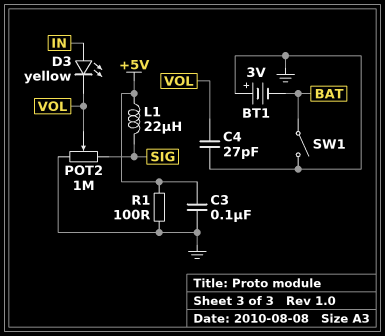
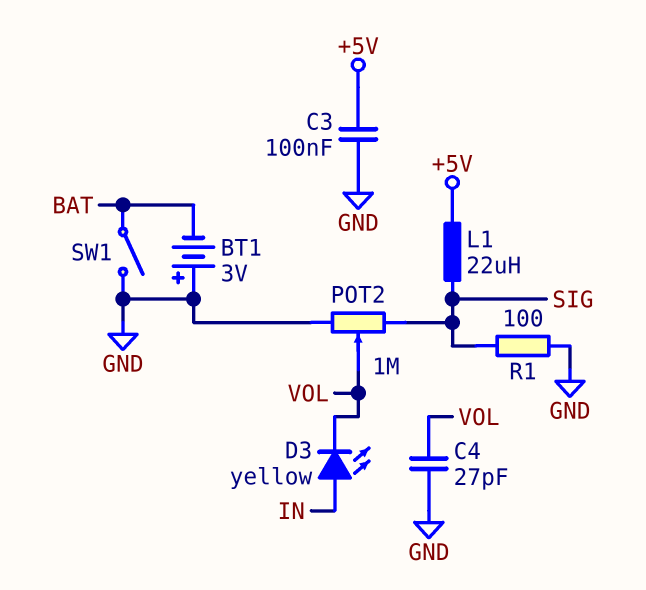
R1: 100 (+5V, GND) -> 100 (GND, SIG)

